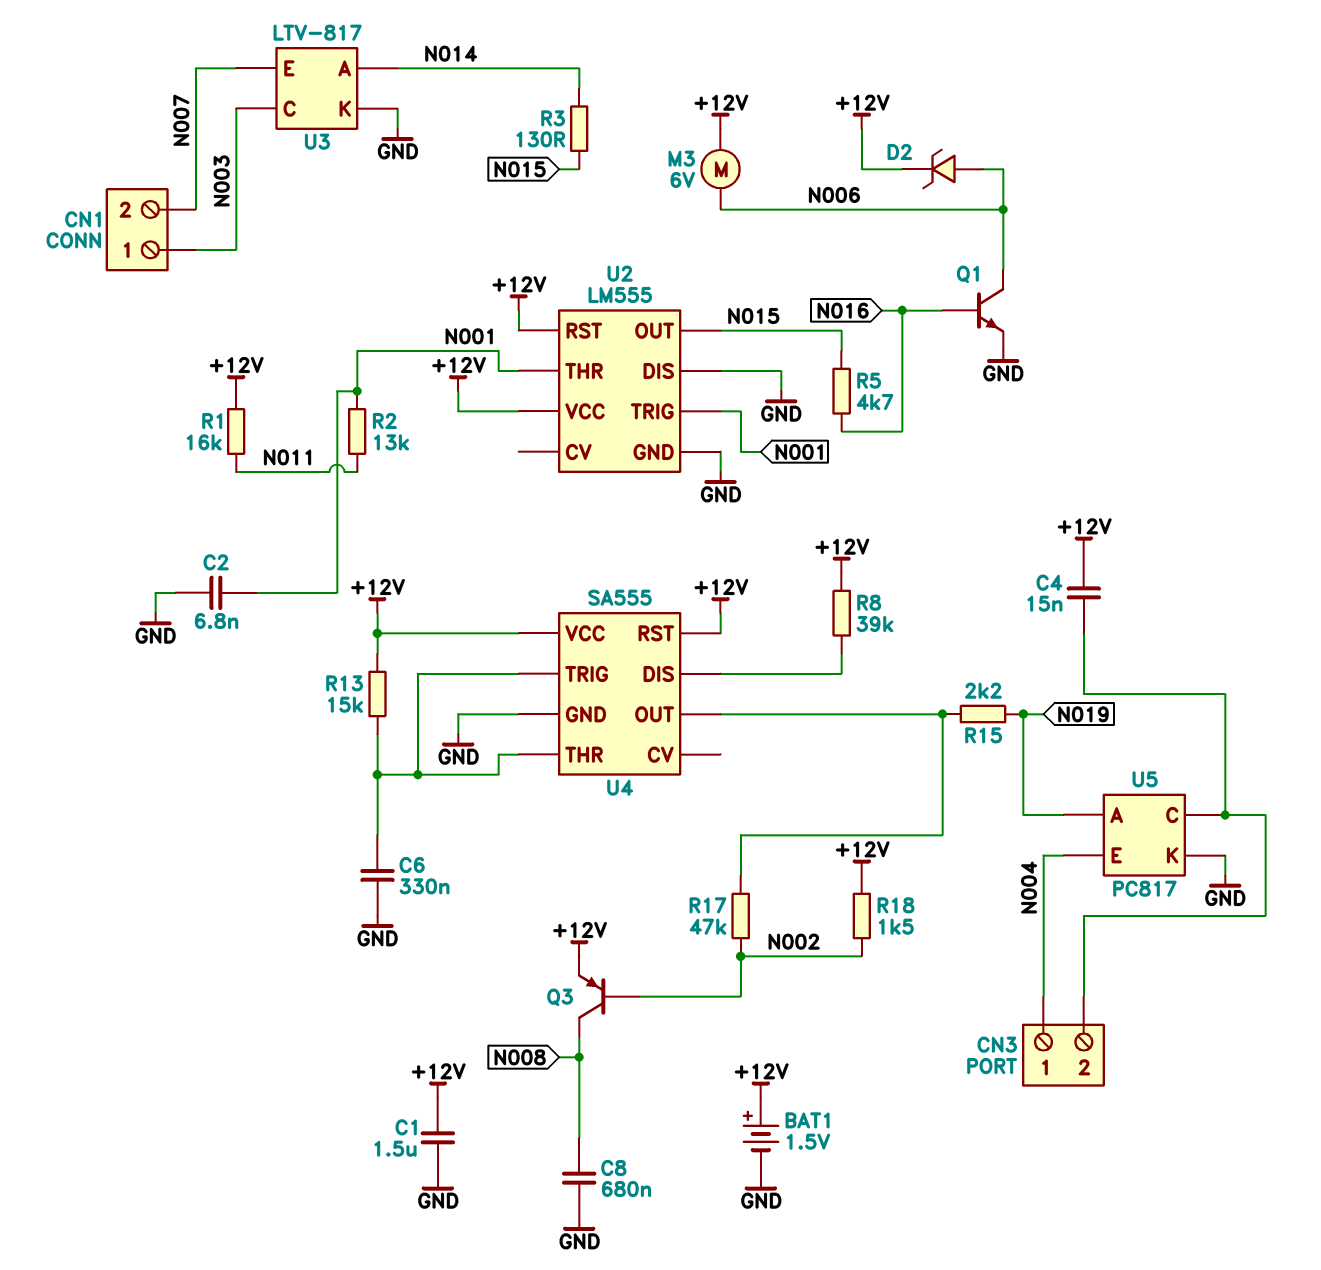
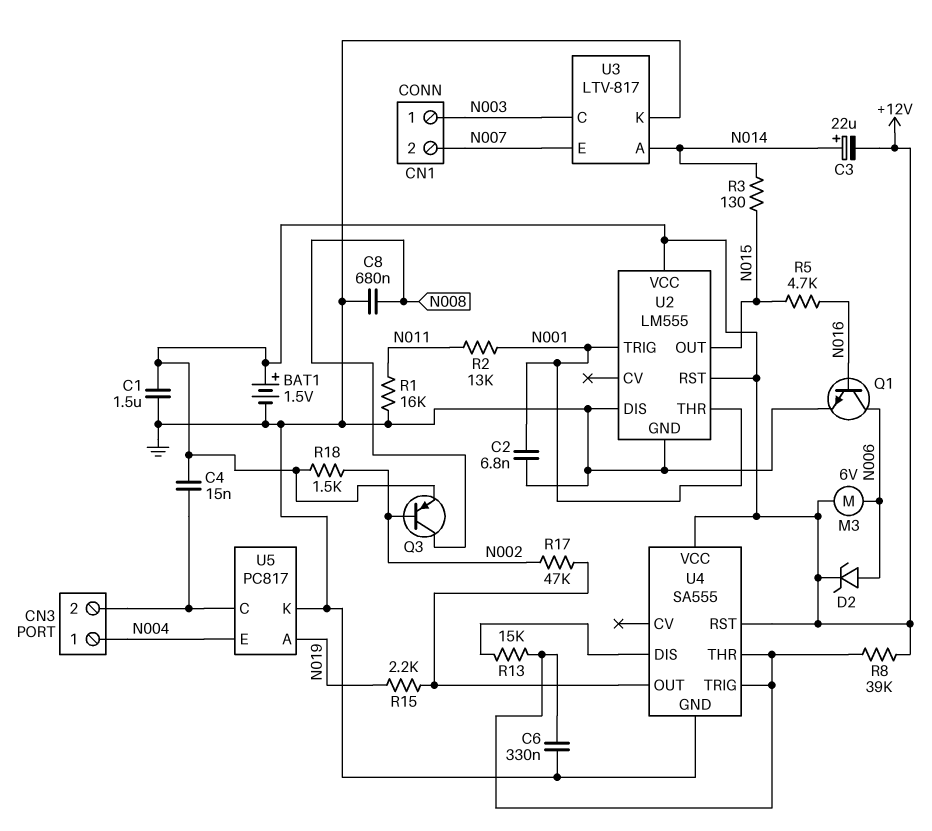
C3: none -> 22uF (plus N014, minus +12V)
R1: 16k (+12V, N011) -> 16k (GND, N011)
R8: 39k (+12V, U4/DIS) -> 39k (+12V, U4/THR)
R13: 15k (+12V, U4/THR) -> 15k (U4/DIS, U4/THR)

